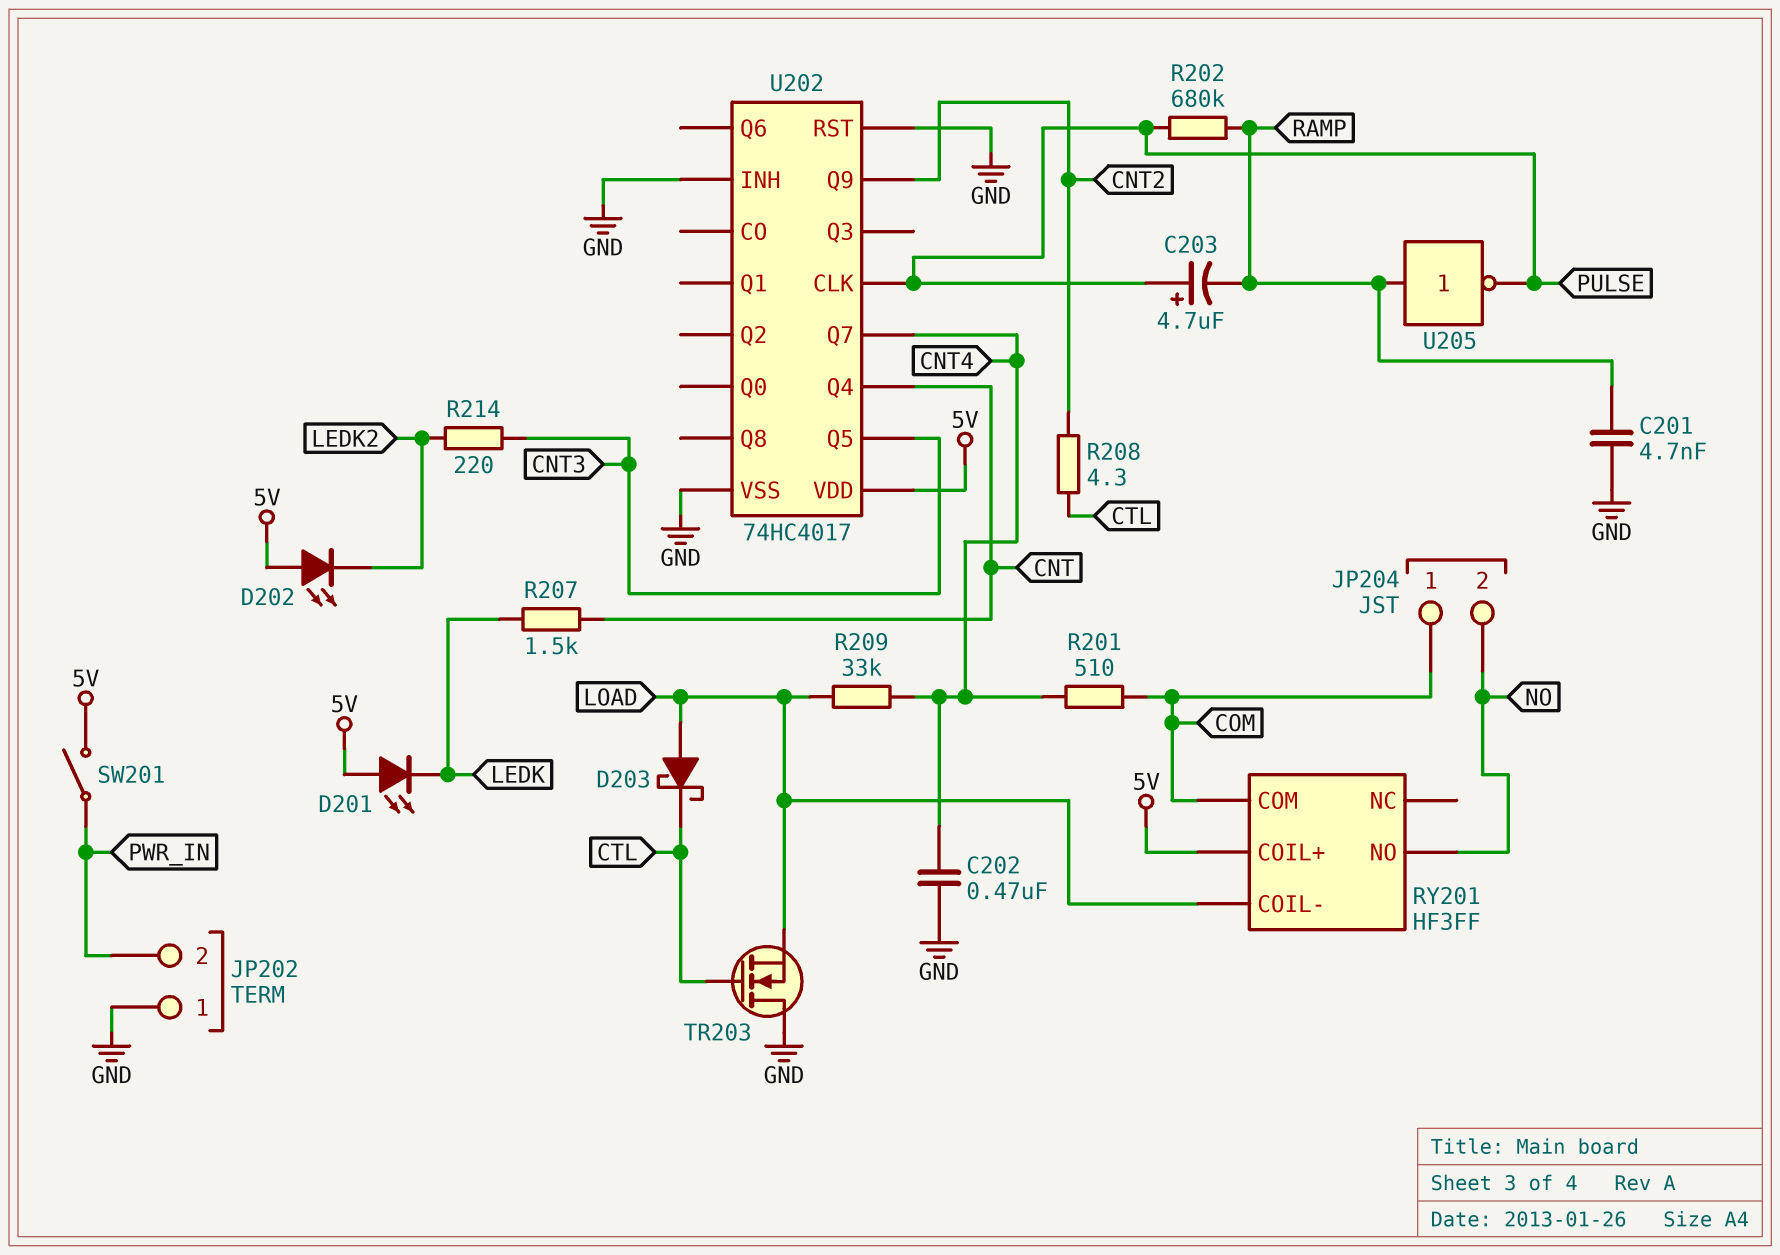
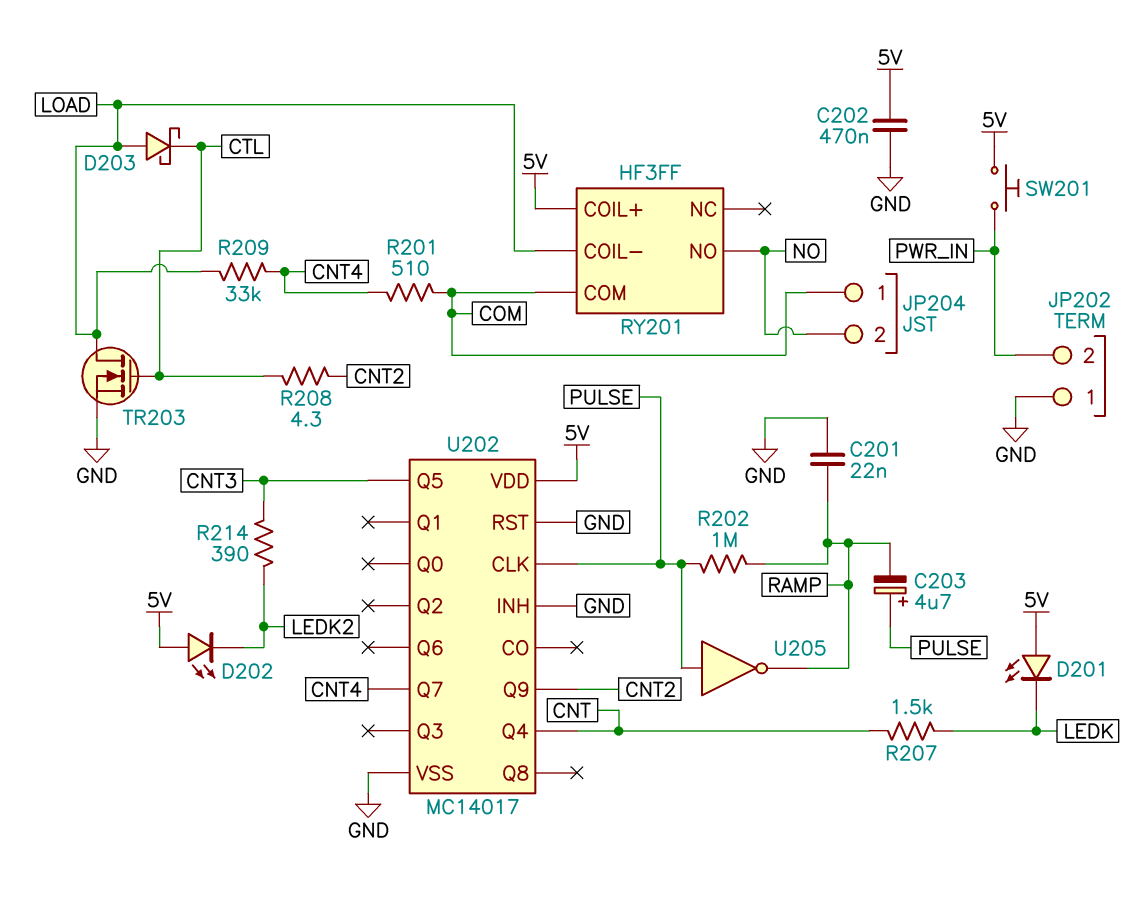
C201: 4.7nF (GND, RAMP) -> 22nF (GND, RAMP)
C202: 470nF (CNT4, GND) -> 470nF (5V, GND)
R202: 680k (PULSE, RAMP) -> 1M (PULSE, RAMP)
R214: 220 (CNT3, LEDK2) -> 390 (CNT3, LEDK2)
SW201: switch (5V, PWR_IN) -> button (5V, PWR_IN)
TR203: NMOS (G CTL, D GND, S LOAD) -> NMOS (G CTL, D LOAD, S GND)
U202: 74HC4017 -> MC14017
U205: NOT (in RAMP, out PULSE) -> NOT (in PULSE, out RAMP)

